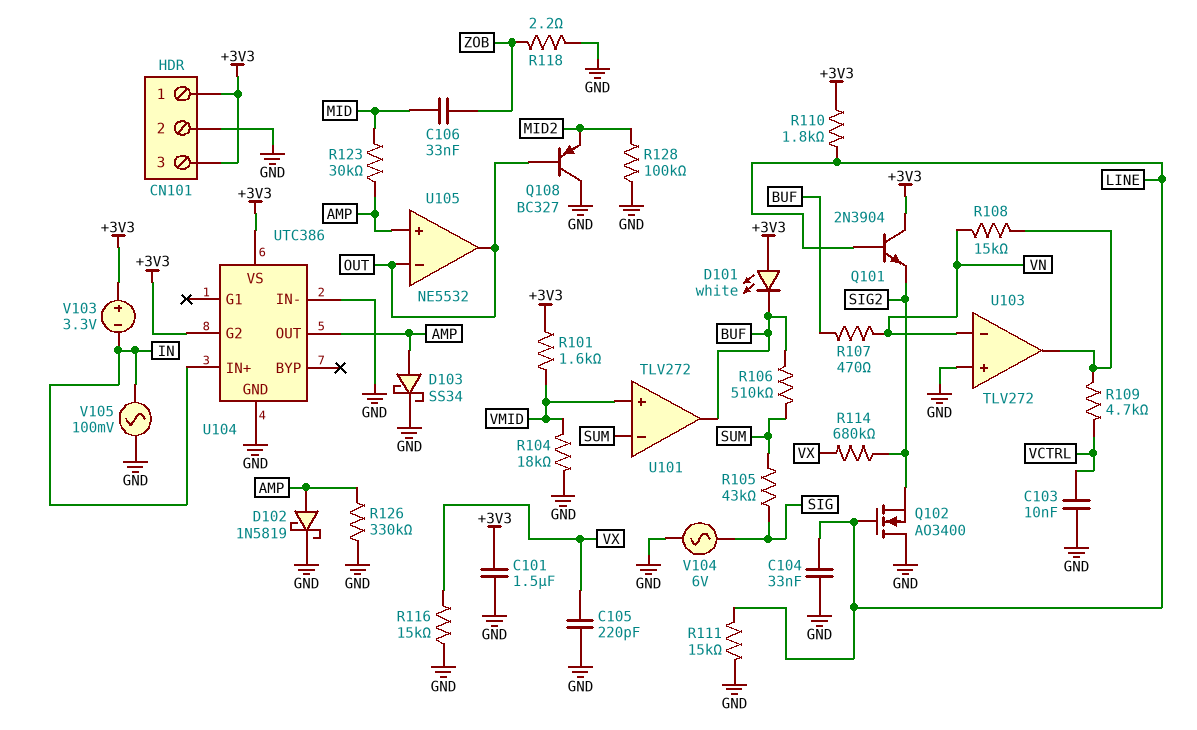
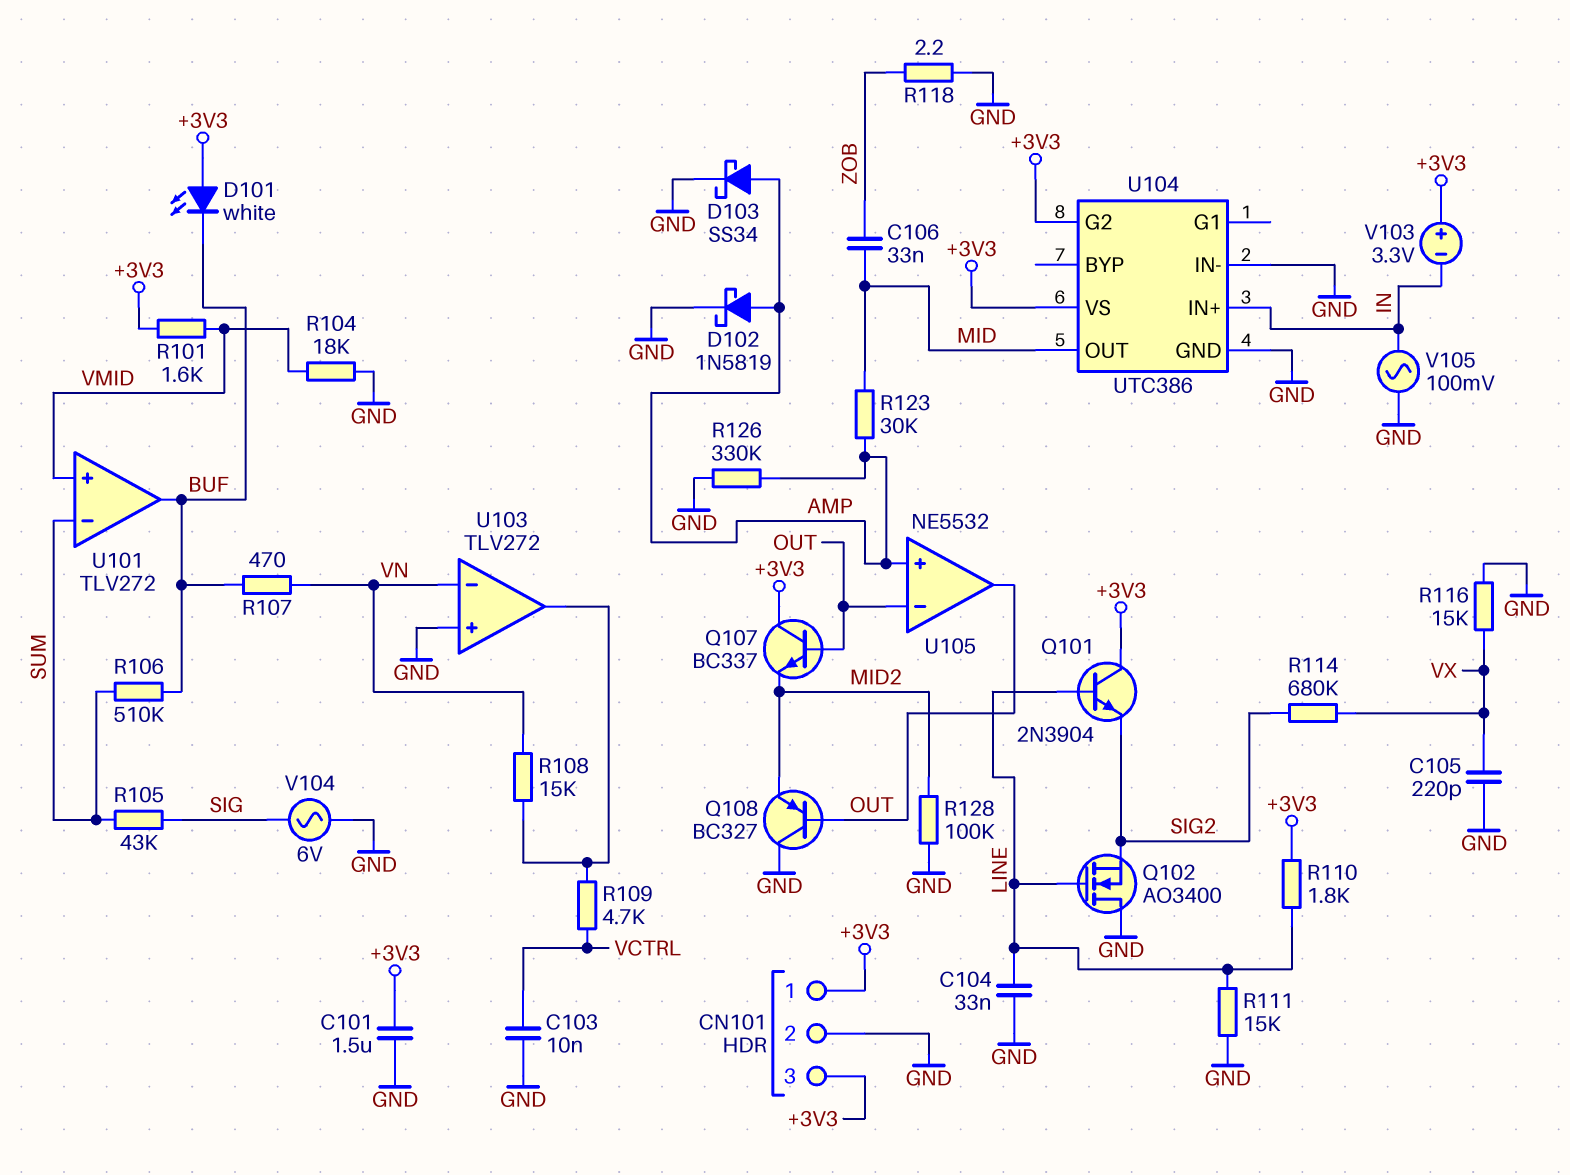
Q107: none -> NPN BC337 (B OUT, C +3V3, E MID2)
U104 pin OUT: AMP -> MID

